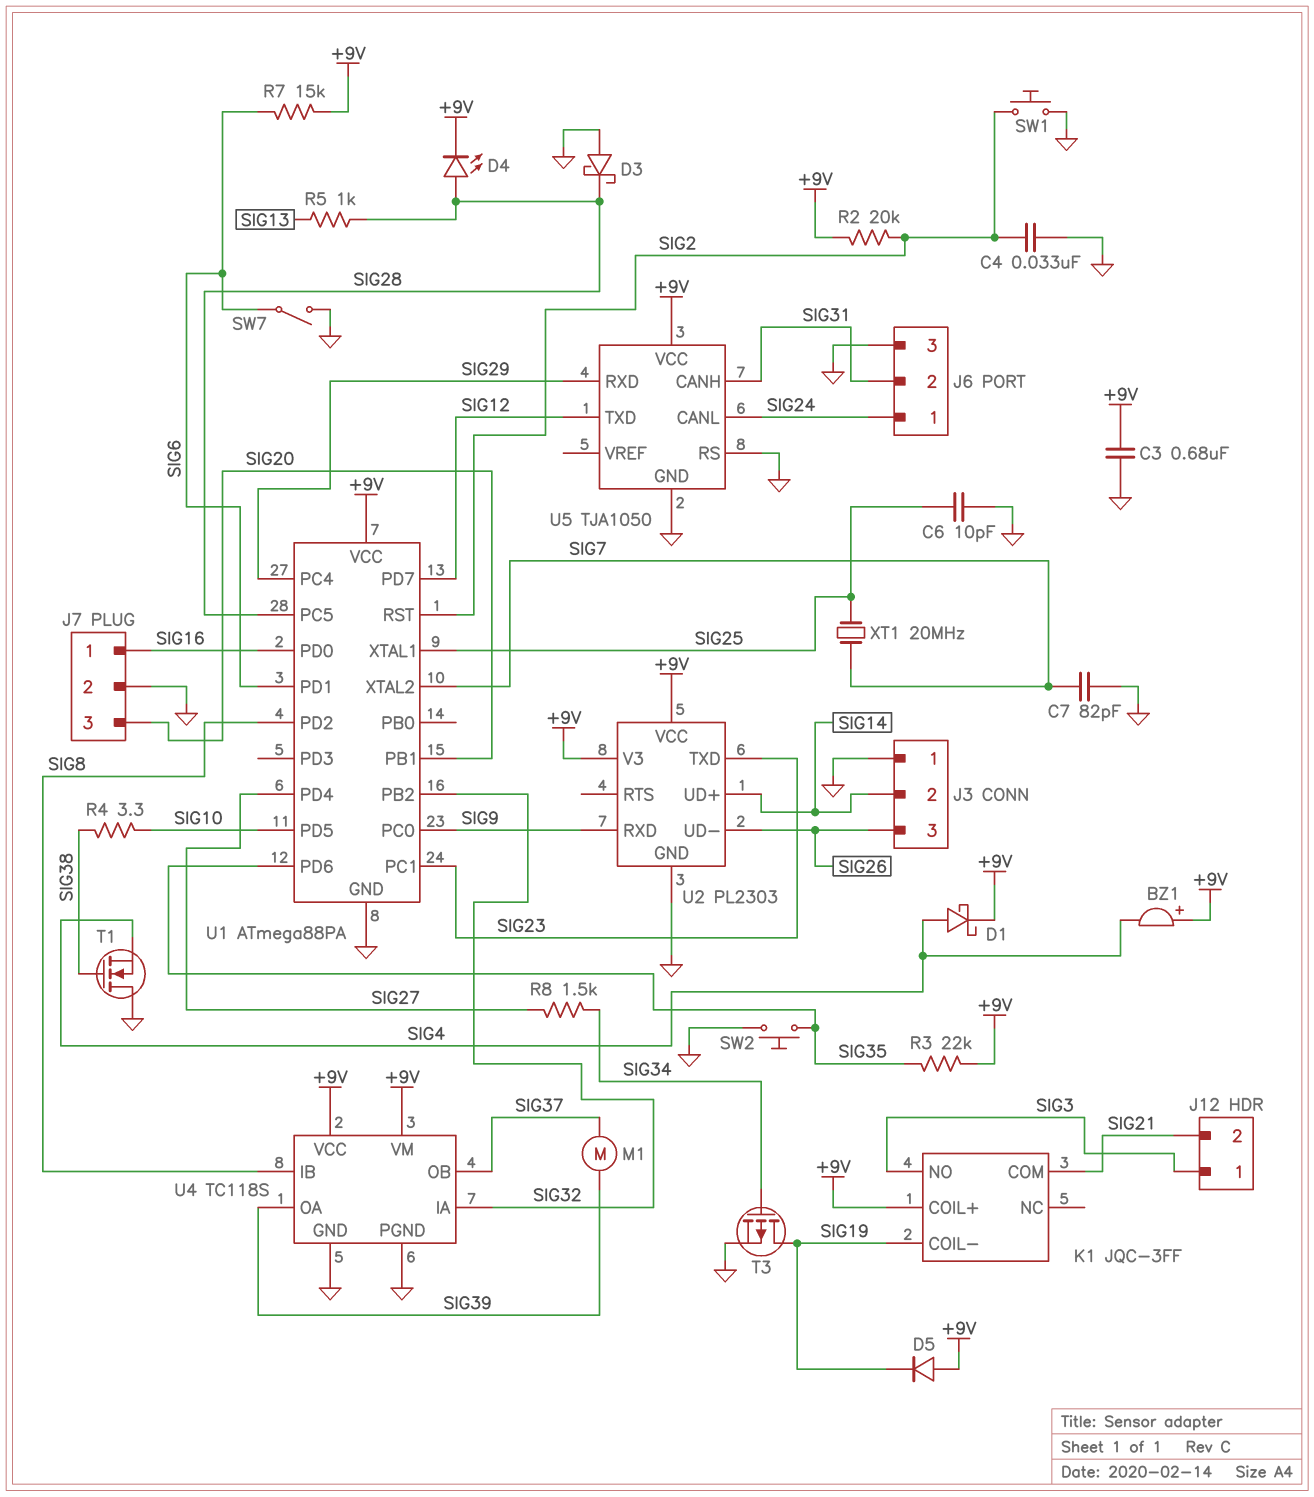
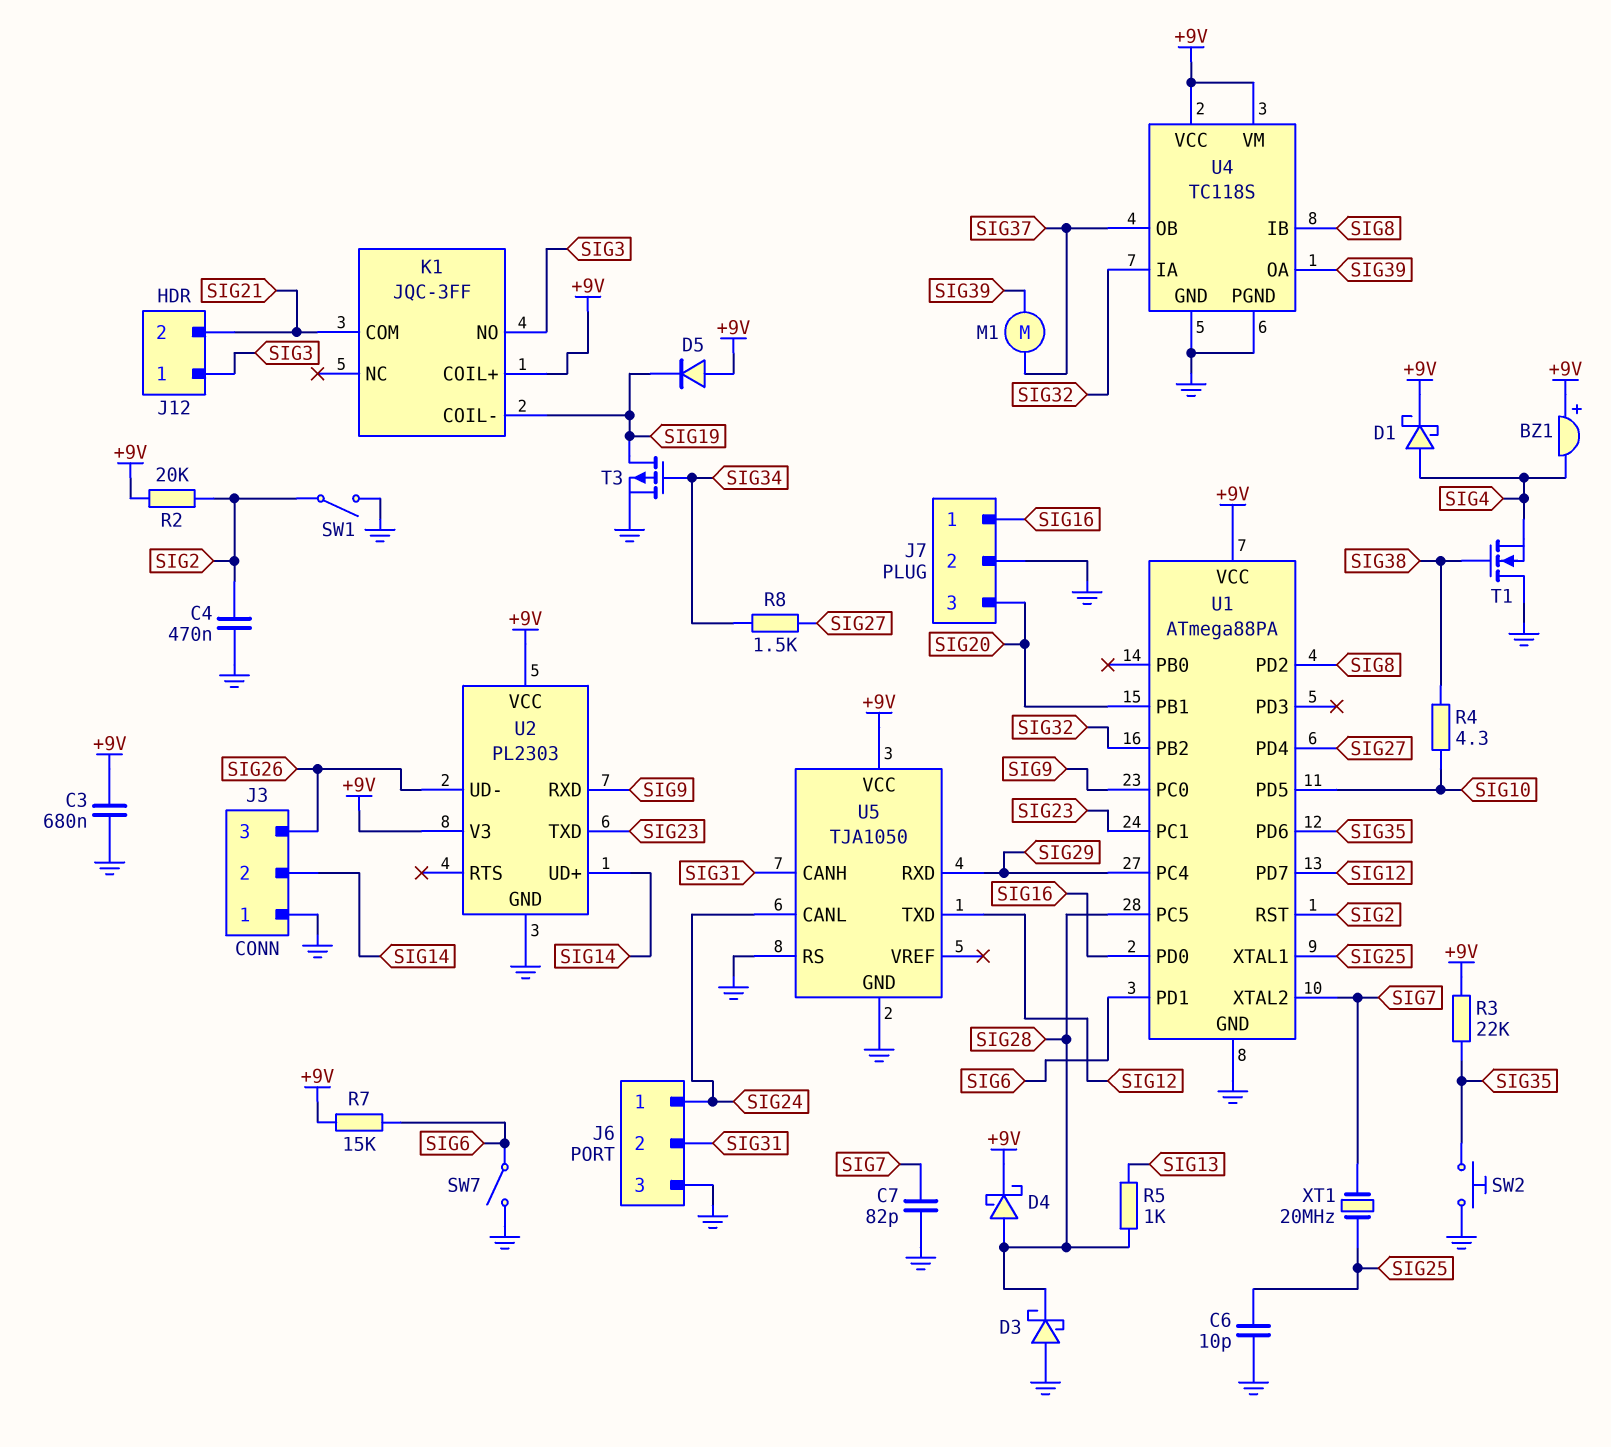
C4: 33nF (GND, SIG2) -> 470nF (GND, SIG2)
D4: LED (A SIG28, K +9V) -> schottky (A SIG28, K +9V)
R4: 3.3 (SIG10, SIG38) -> 4.3 (SIG10, SIG38)
SW1: button (GND, SIG2) -> switch (GND, SIG2)

